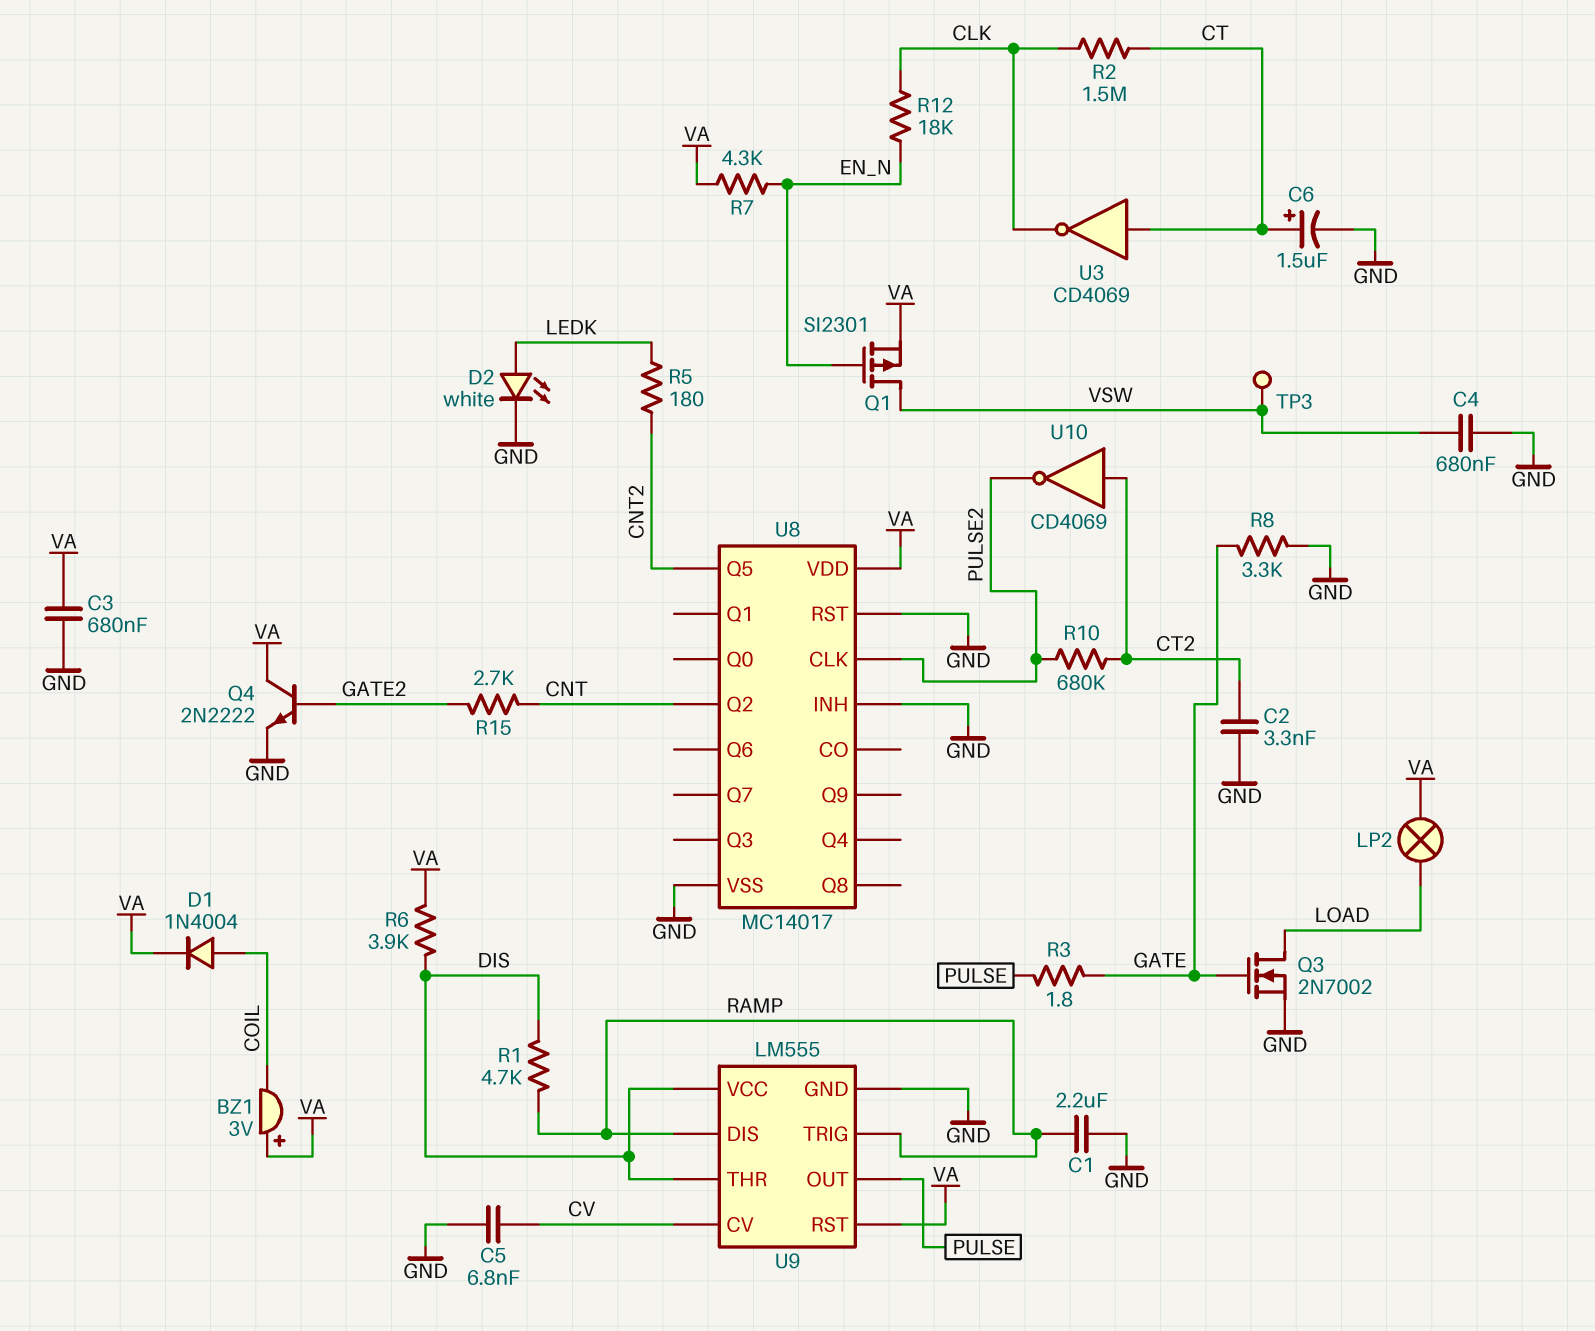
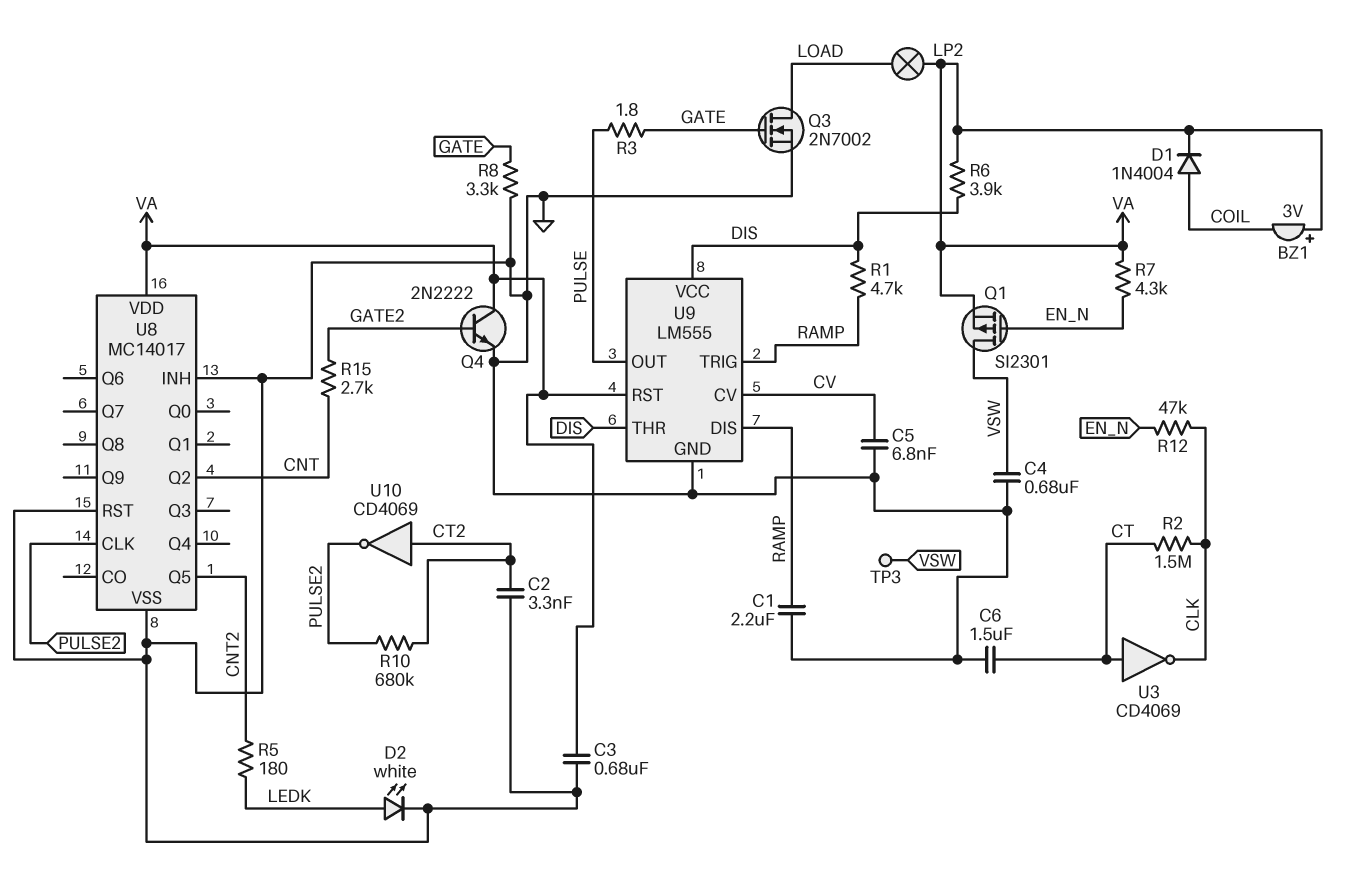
C6: 1.5uF (plus CT, minus GND) -> 1.5uF (CT, GND)
R12: 18k (CLK, EN_N) -> 47k (CLK, EN_N)

